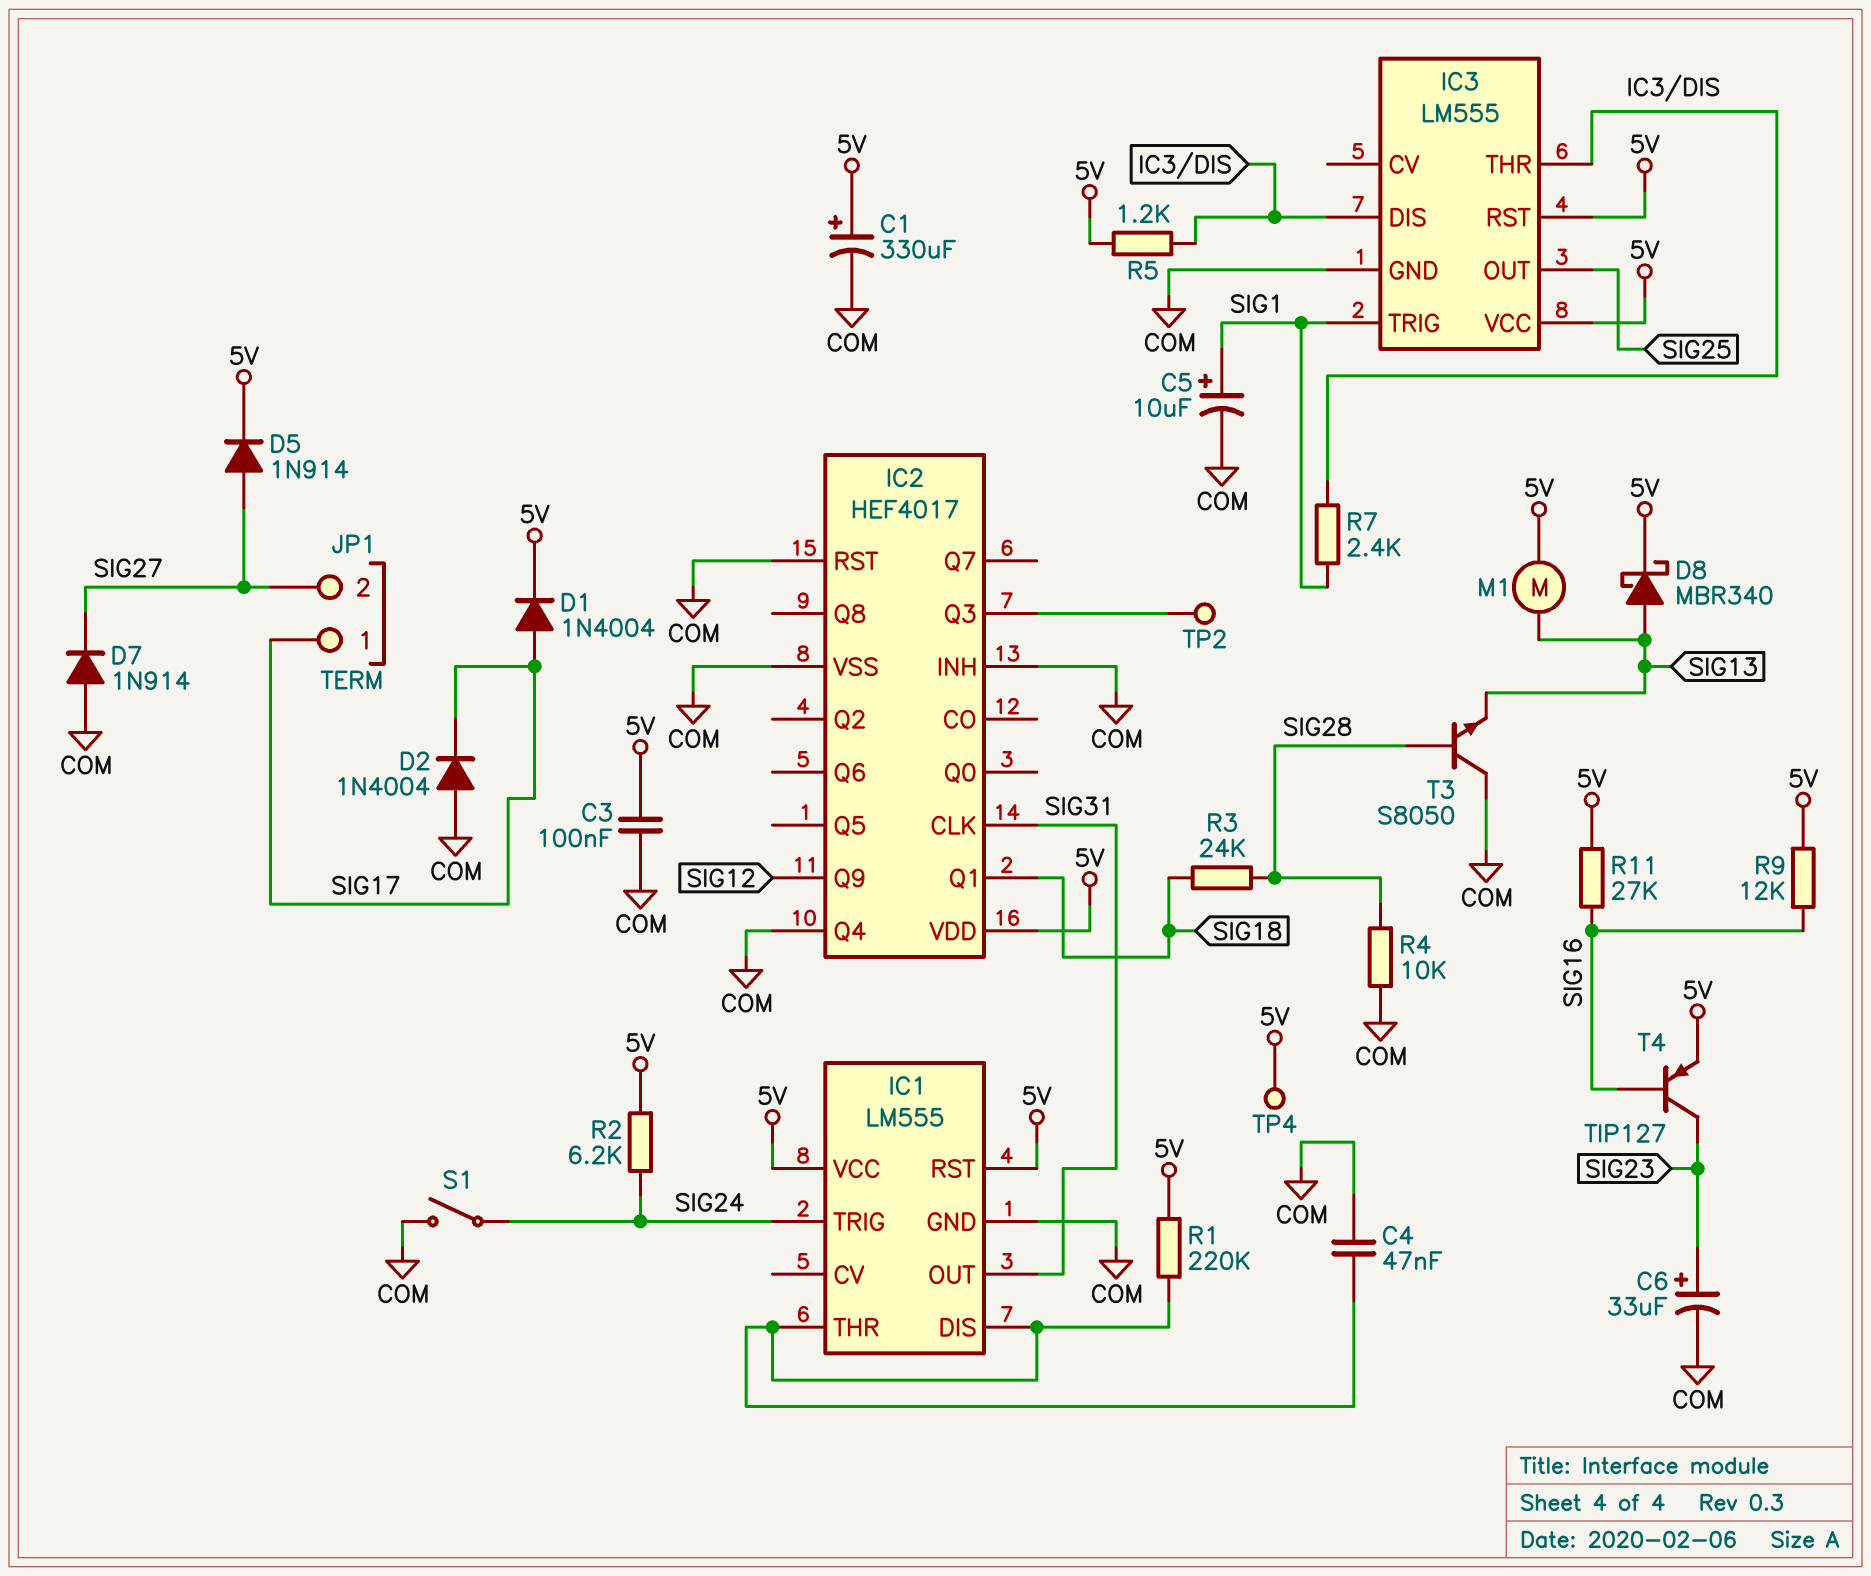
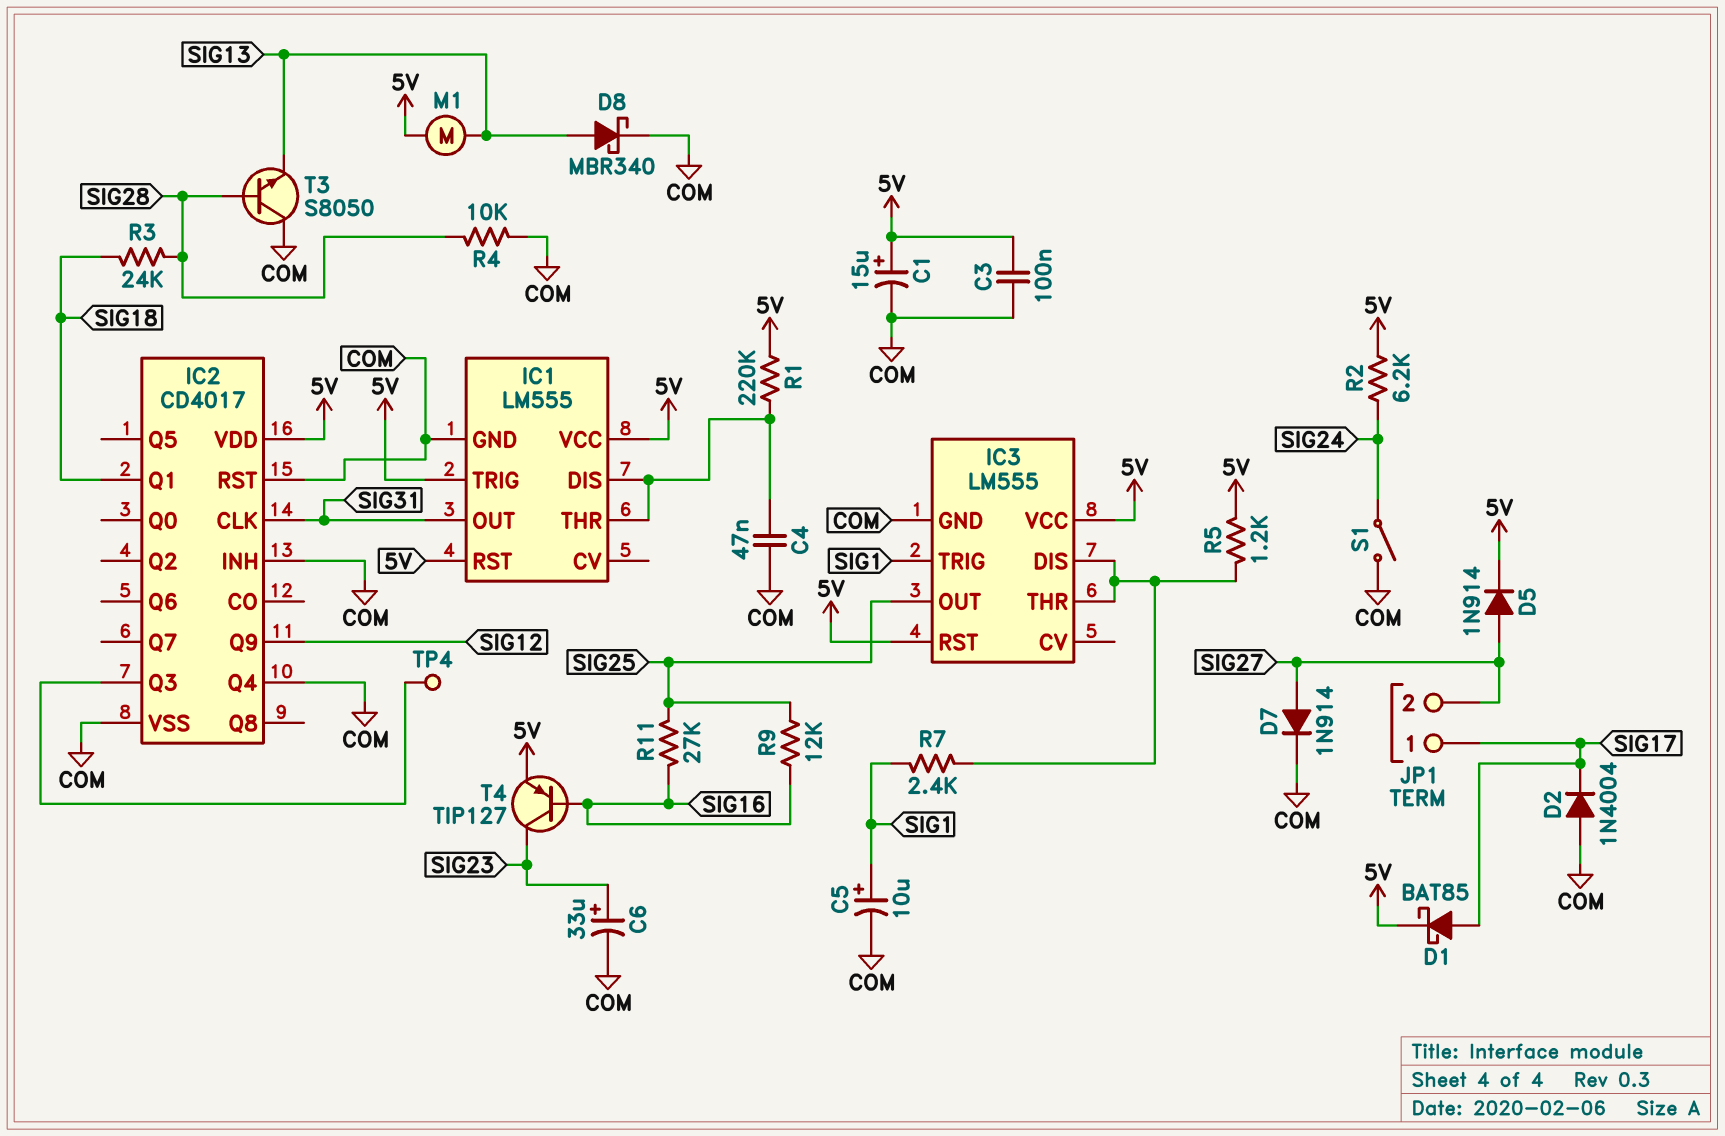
C1: 330uF (plus 5V, minus COM) -> 15uF (plus 5V, minus COM)
D1: diode 1N4004 (A SIG17, K 5V) -> schottky BAT85 (A SIG17, K 5V)
D7: diode 1N914 (A COM, K SIG27) -> diode 1N914 (A SIG27, K COM)
D8: schottky MBR340 (A SIG13, K 5V) -> schottky MBR340 (A SIG13, K COM)
IC1 pin TRIG: SIG24 -> 5V
IC2: HEF4017 -> CD4017
R9: 12k (5V, SIG16) -> 12k (SIG16, SIG25)
R11: 27k (5V, SIG16) -> 27k (SIG16, SIG25)
TP2: test point (IC2/Q3) -> none
TP4: test point (5V) -> test point (IC2/Q3)

